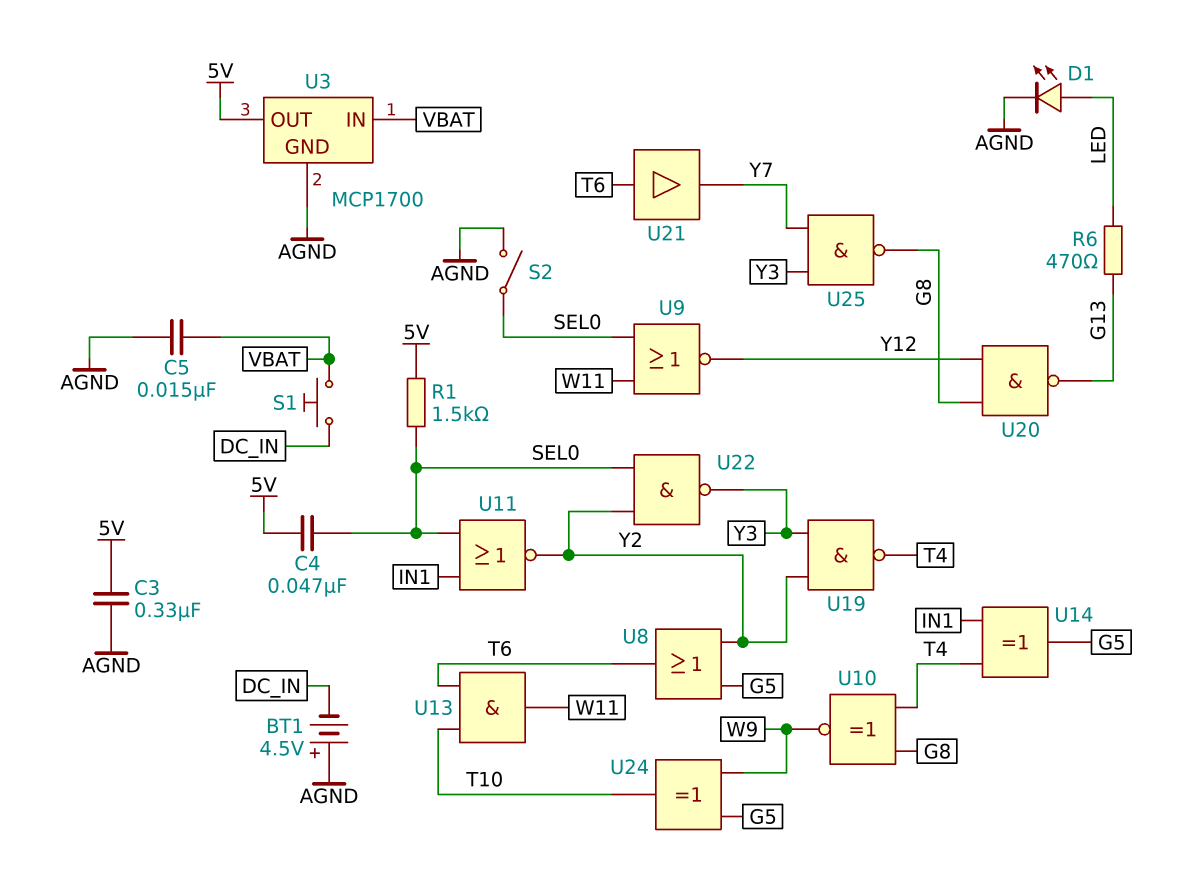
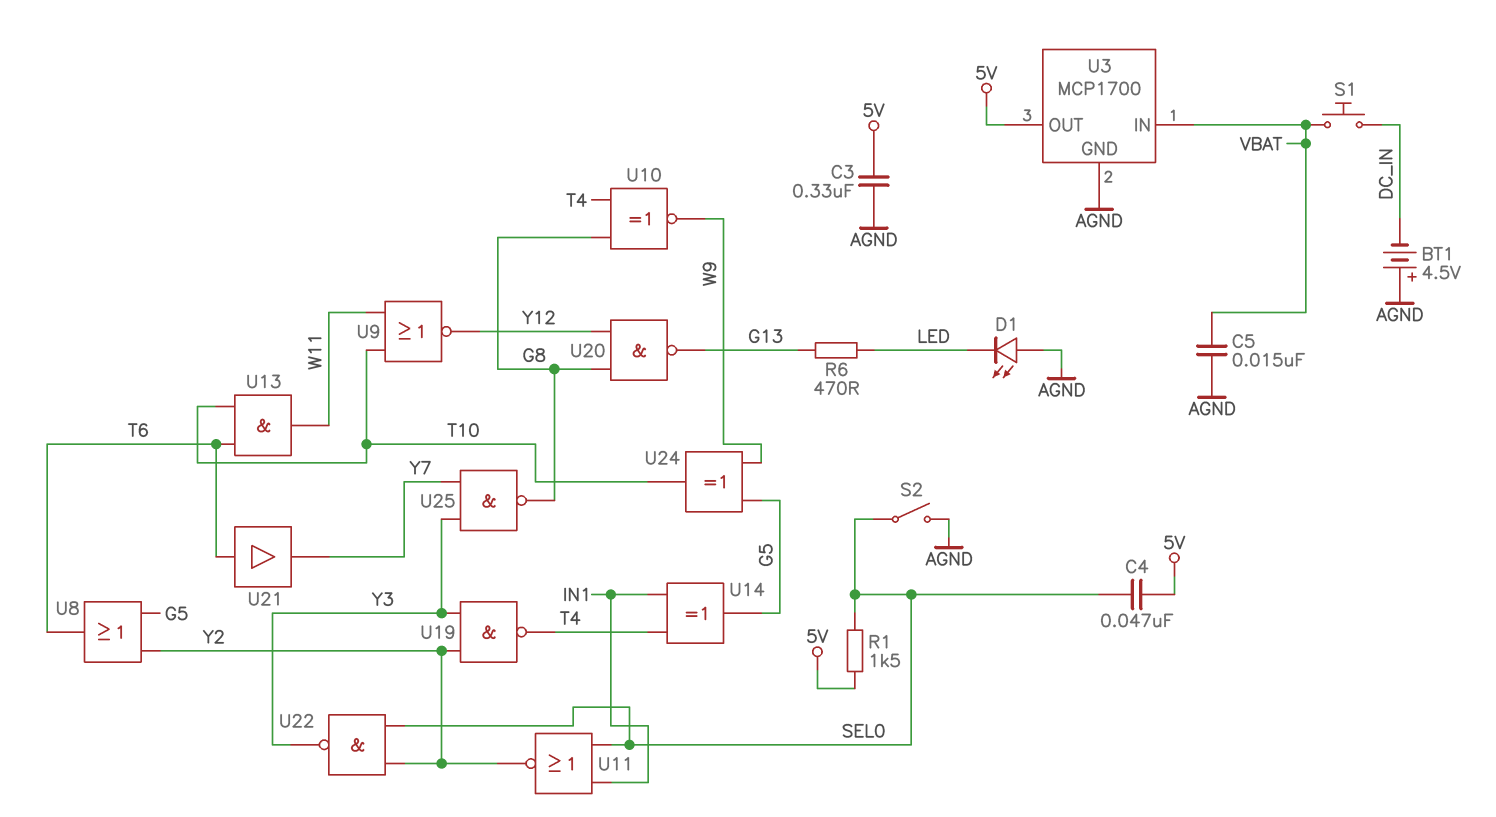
D1: LED (A LED, K AGND) -> LED (A AGND, K LED)
U9: NOR (in SEL0, in W11, out Y12) -> NOR (in T10, in W11, out Y12)

